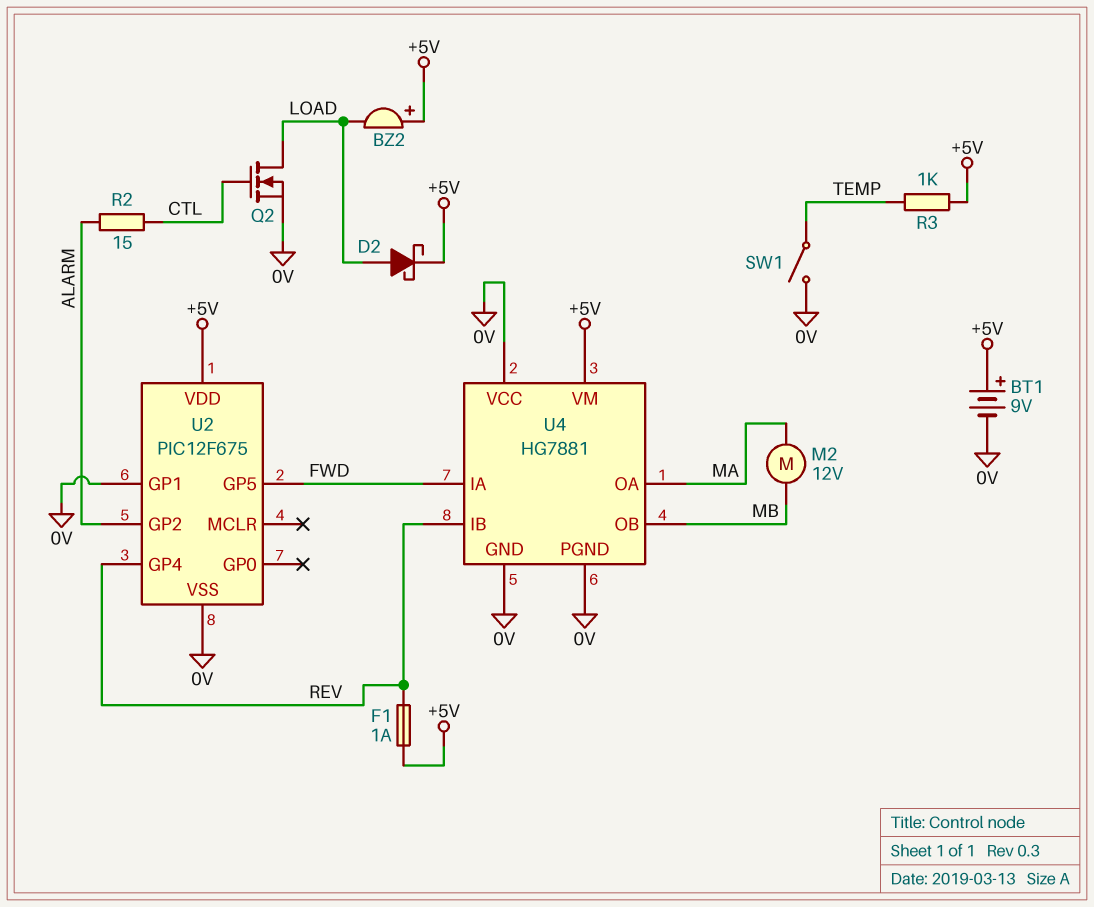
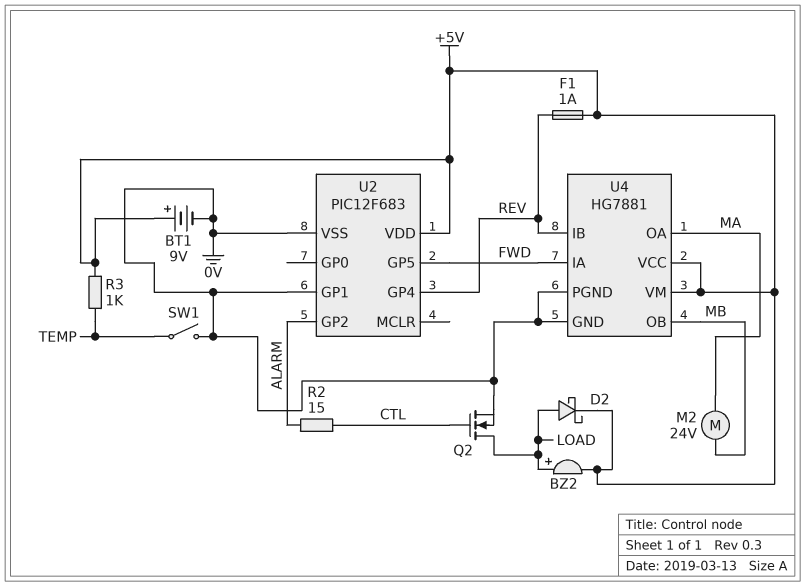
BZ2: buzzer (plus +5V, minus LOAD) -> buzzer (plus LOAD, minus +5V)
M2: motor 12V (MA, MB) -> motor 24V (MA, MB)
U2: PIC12F675 -> PIC12F683
U4 pin VCC: 0V -> +5V

